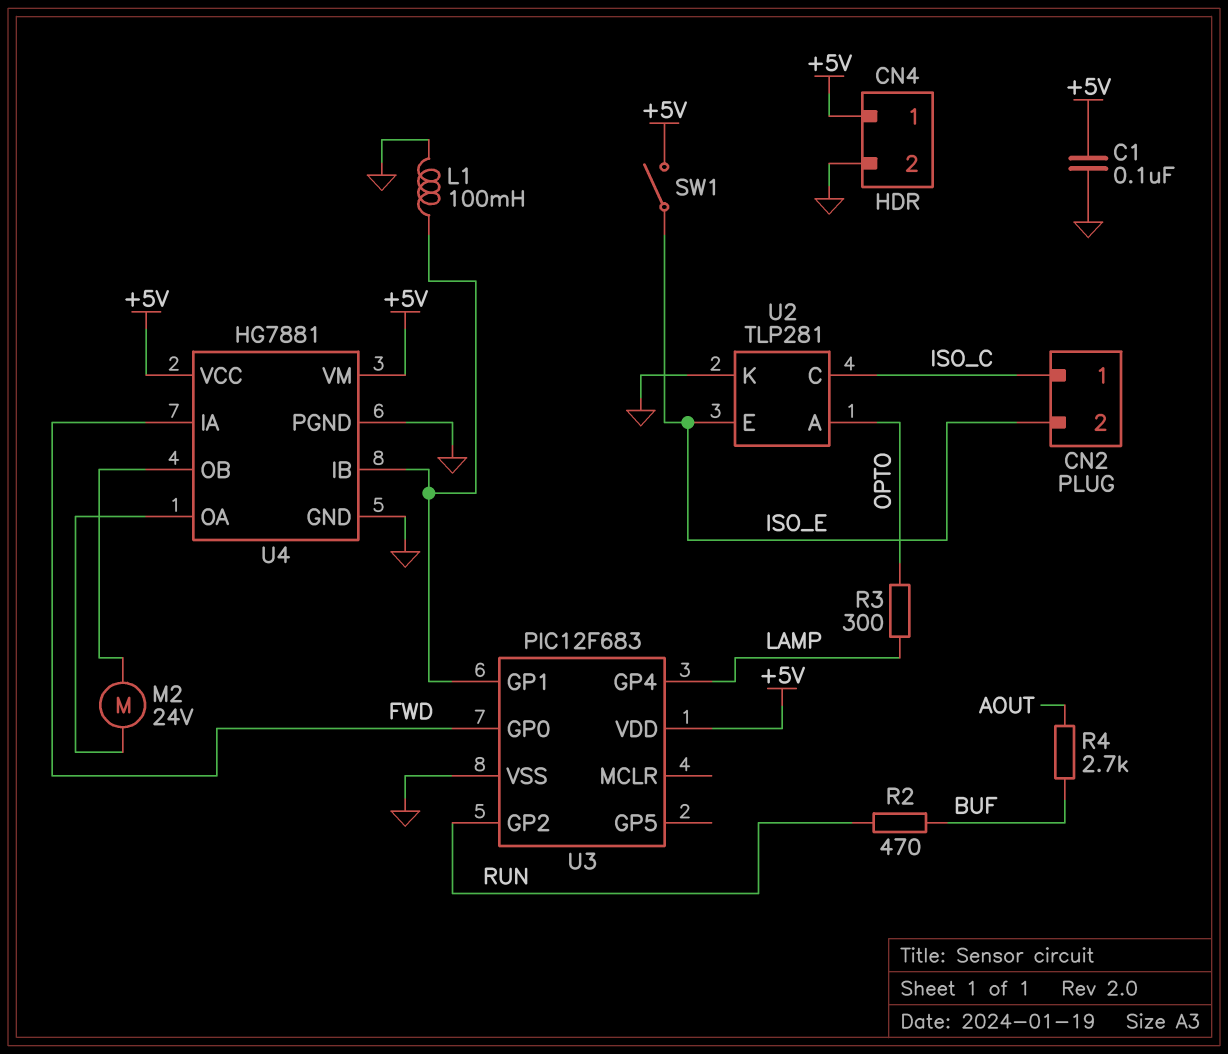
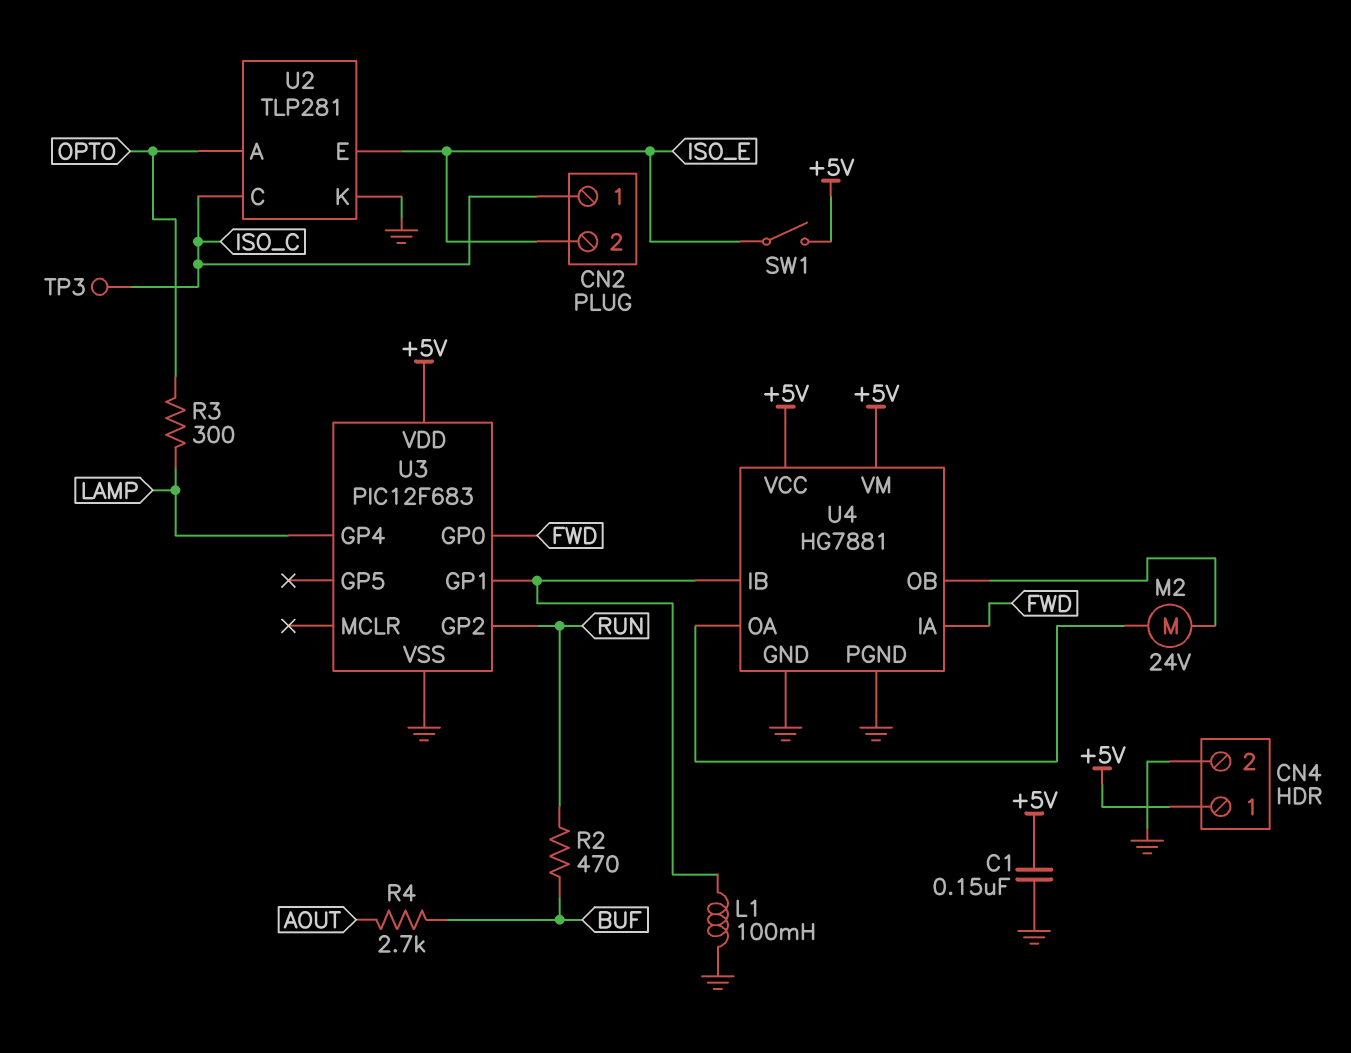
C1: 100nF (+5V, GND) -> 150nF (+5V, GND)
TP3: none -> test point (ISO_C)

